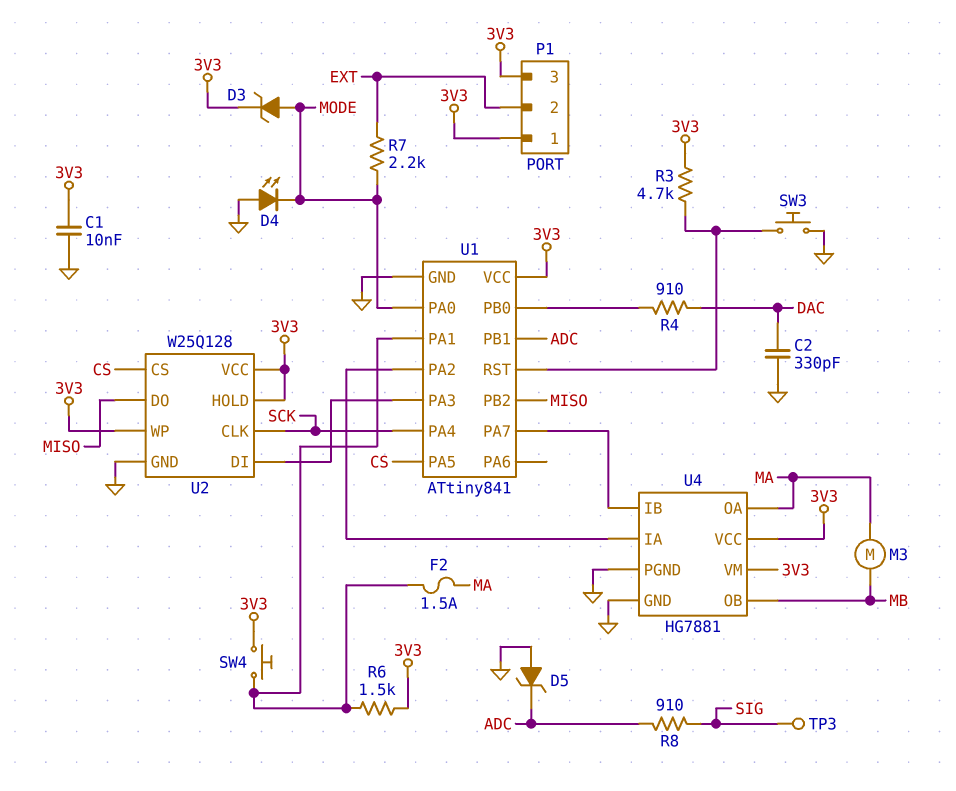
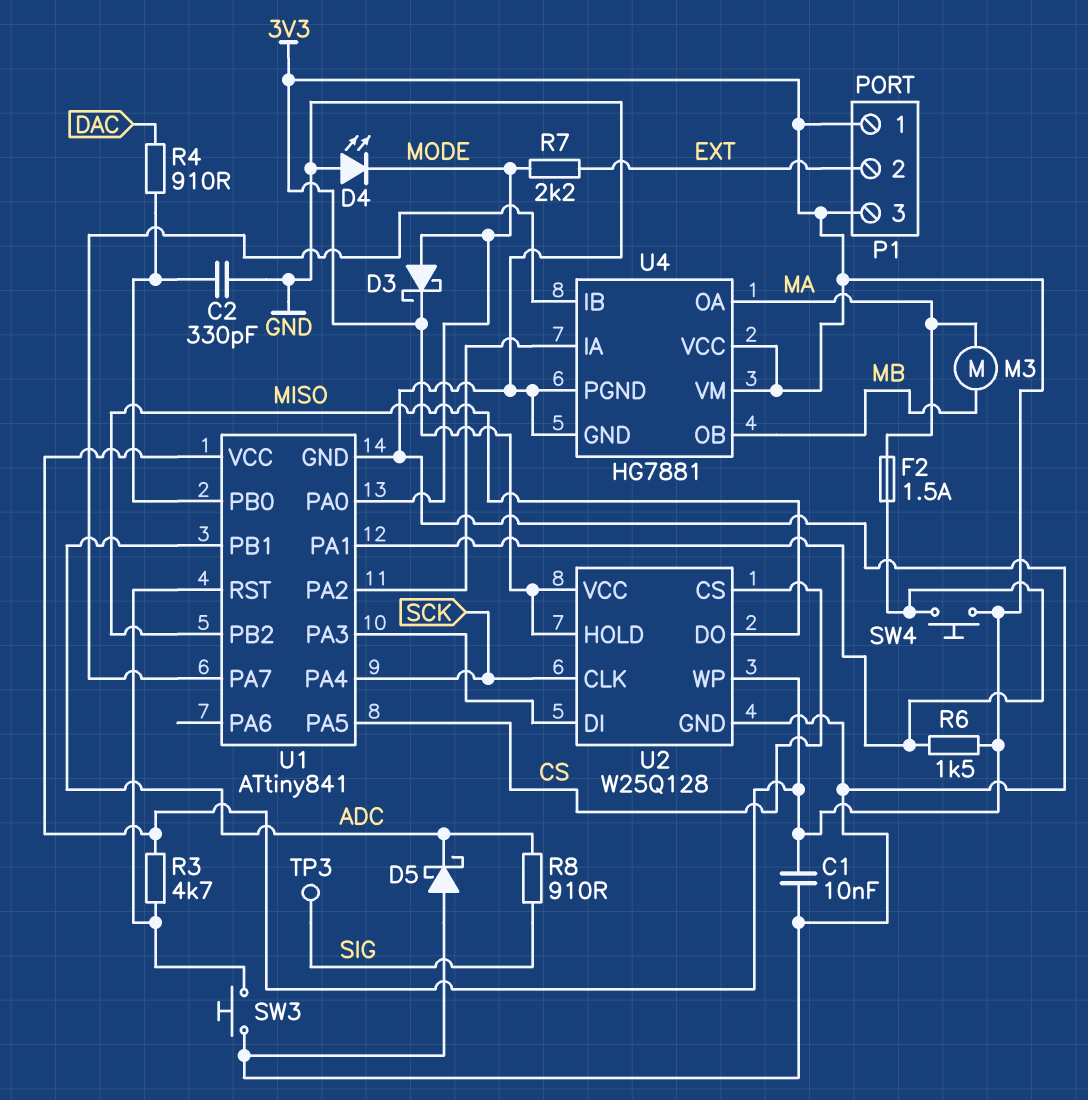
C2: 330pF (DAC, GND) -> 330pF (GND, U1/PB0)
D3: zener (A MODE, K 3V3) -> schottky (A MODE, K 3V3)
D5: zener (A GND, K ADC) -> schottky (A GND, K ADC)

